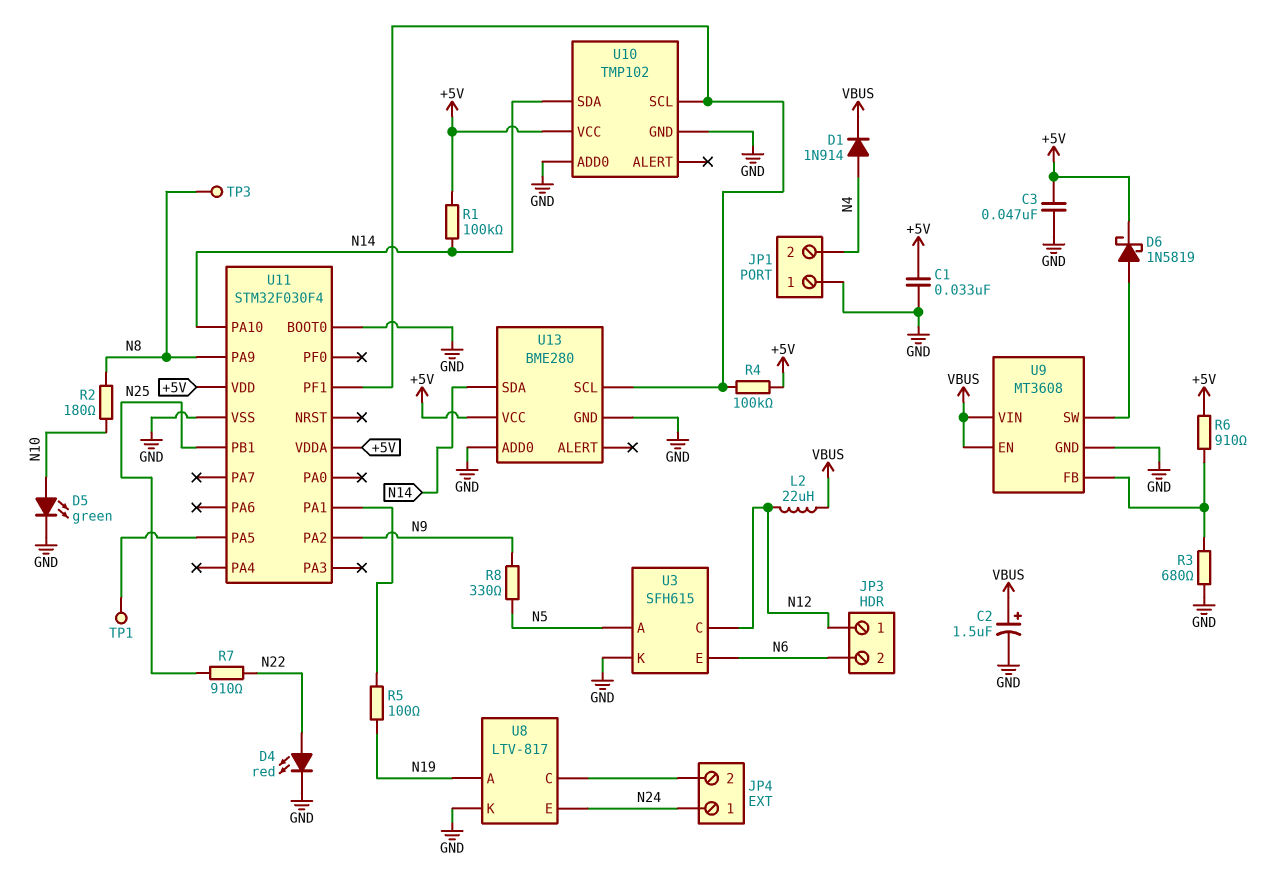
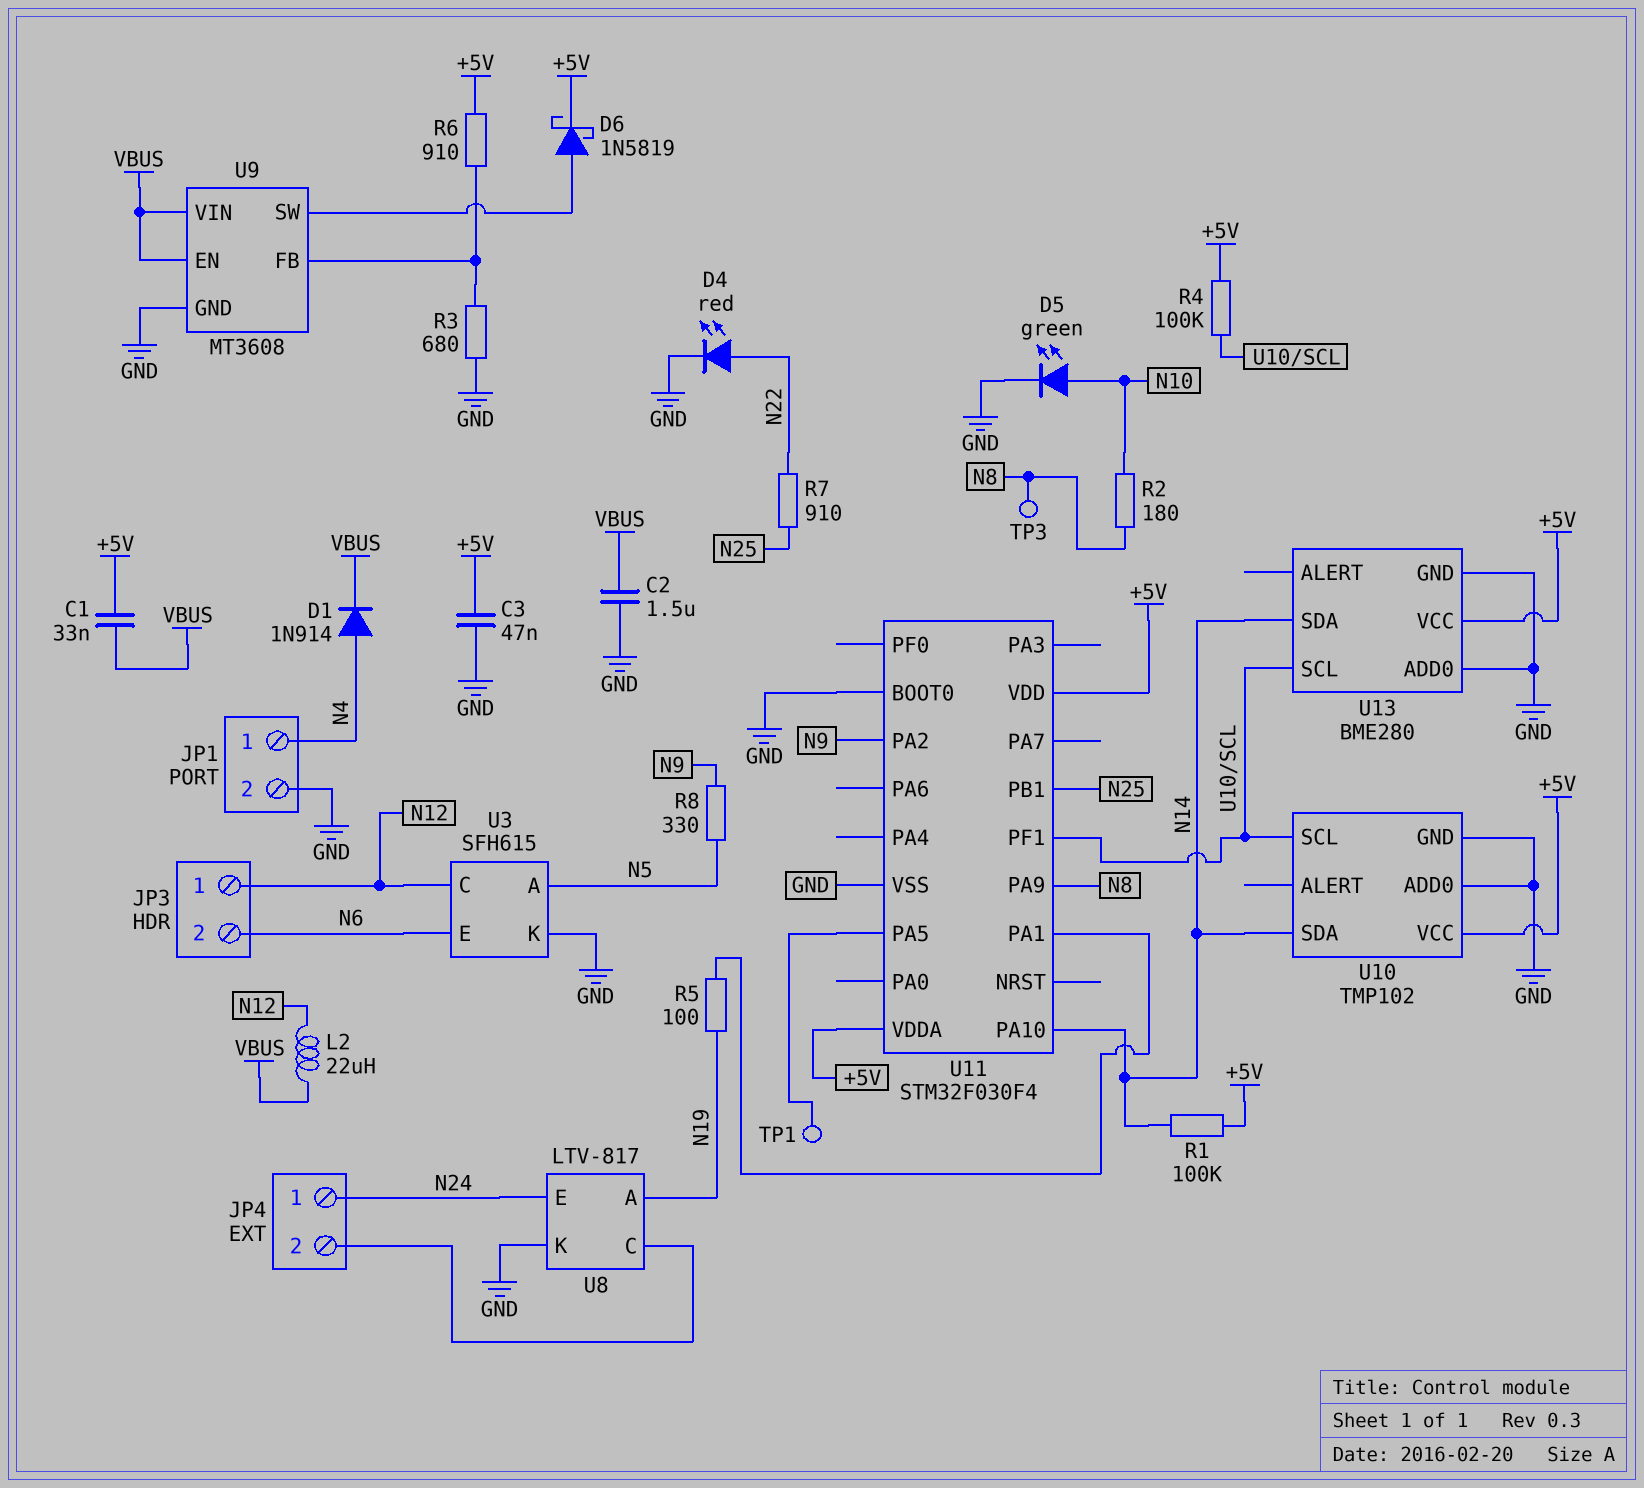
C1: 33nF (+5V, GND) -> 33nF (+5V, VBUS)
C2: 1.5uF (plus VBUS, minus GND) -> 1.5uF (GND, VBUS)
JP1 pin 1: GND -> N4
JP1 pin 2: N4 -> GND

